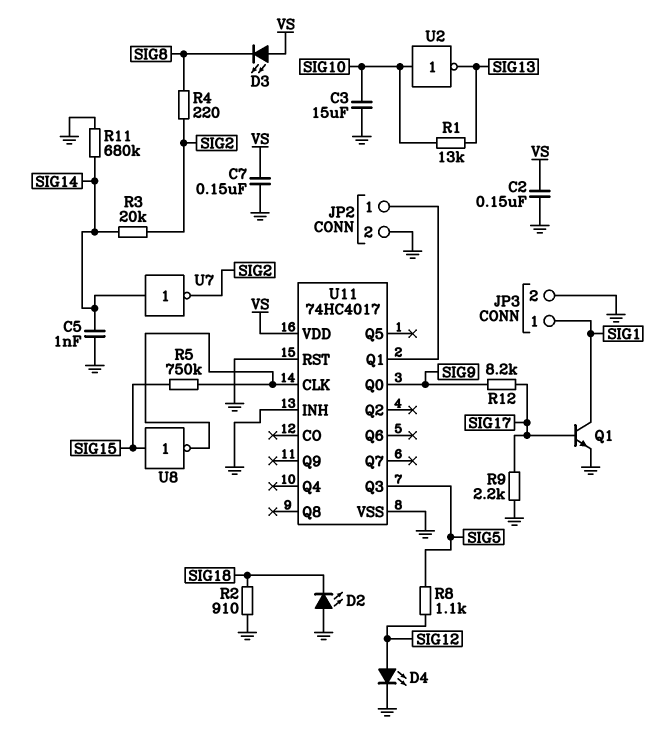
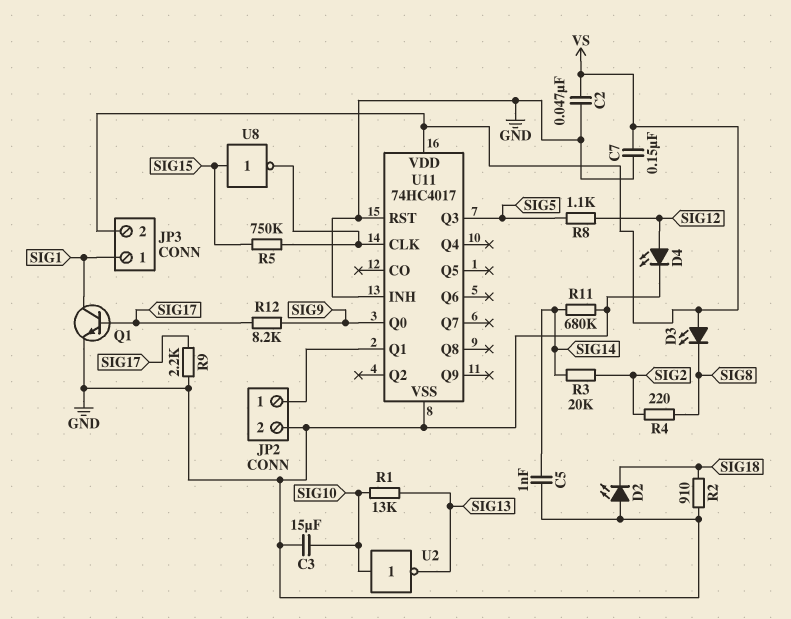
C2: 150nF (GND, VS) -> 47nF (GND, VS)
JP3 pin 2: GND -> VS
U7: NOT (in SIG14, out SIG2) -> none

